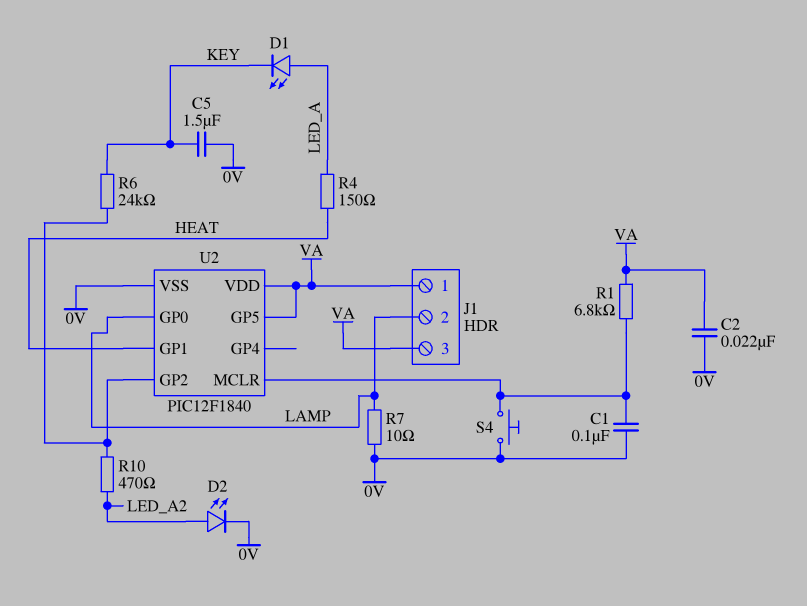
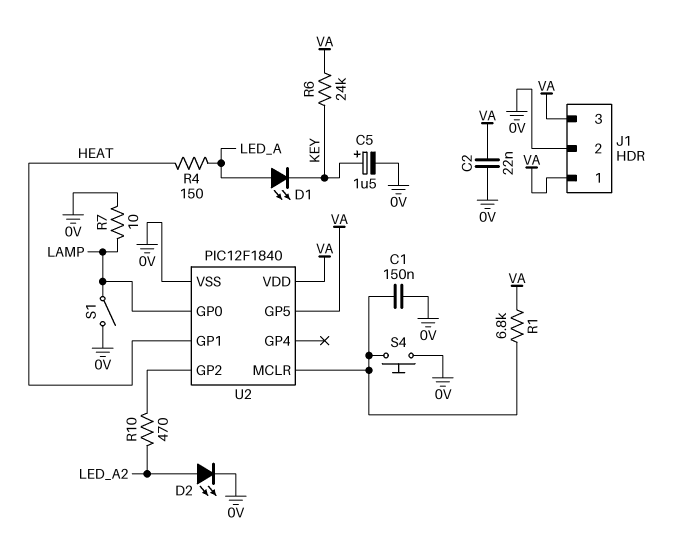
C1: 100nF (0V, U2/MCLR) -> 150nF (0V, U2/MCLR)
C5: 1.5uF (0V, KEY) -> 1.5uF (plus KEY, minus 0V)
J1 pin 2: LAMP -> 0V
R6: 24k (KEY, U2/GP2) -> 24k (KEY, VA)
S1: none -> switch (0V, LAMP)

